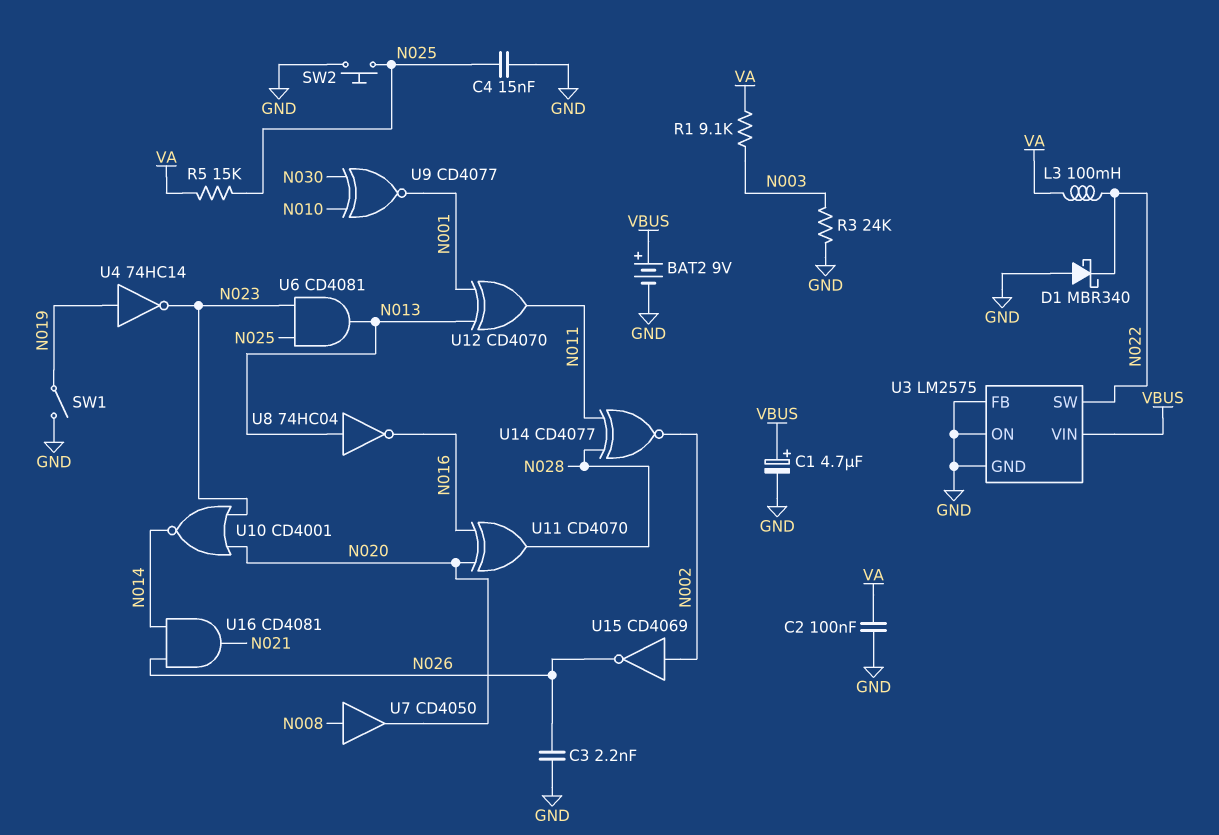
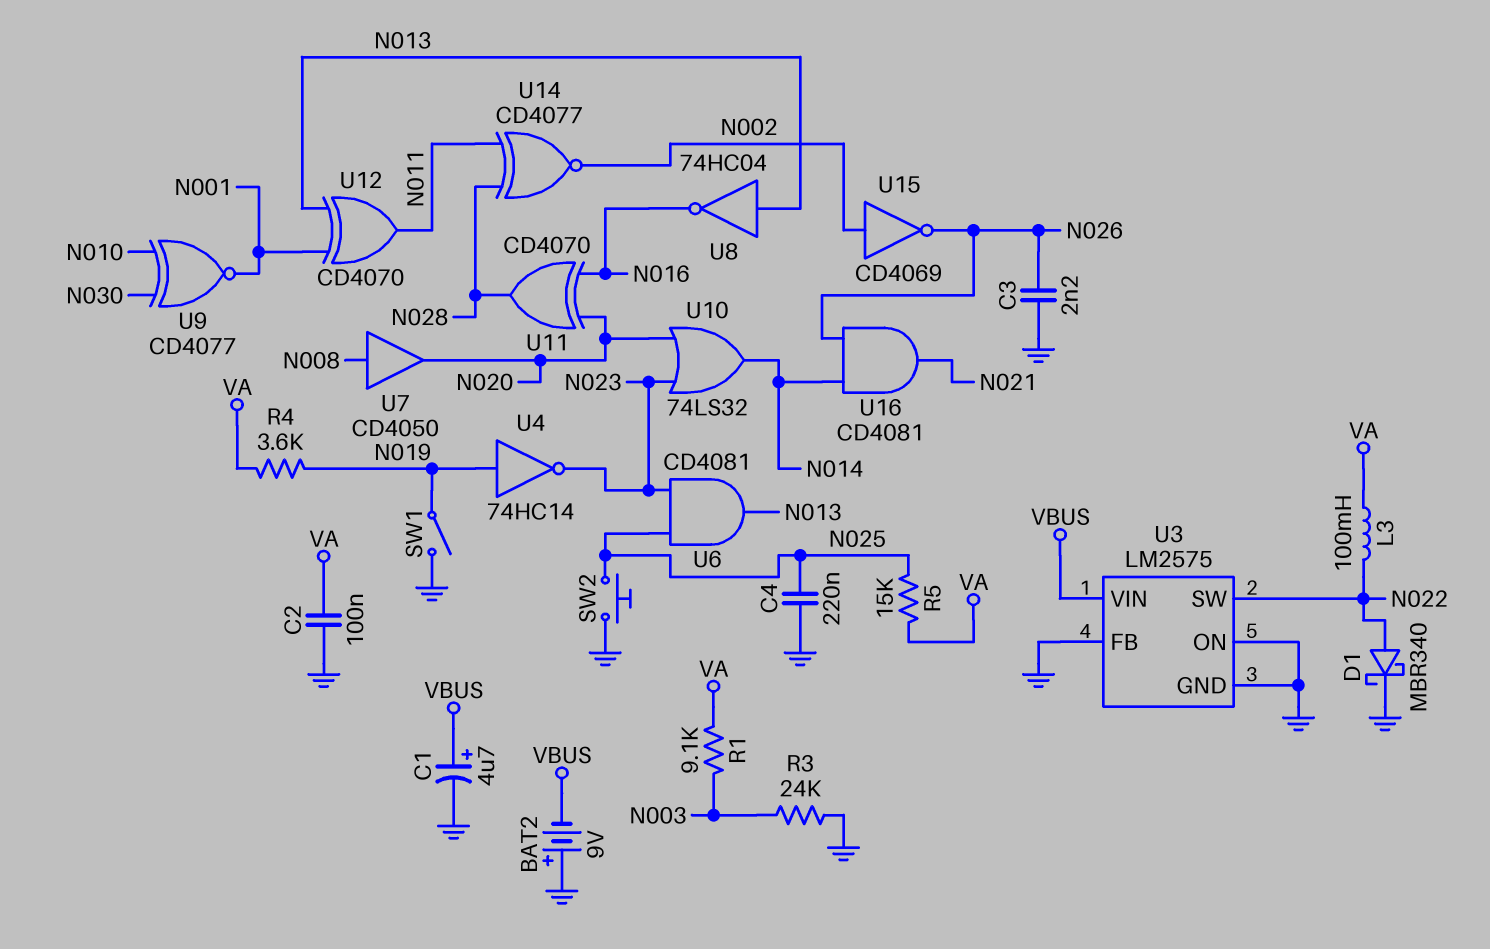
BAT2: 9V (plus VBUS, minus GND) -> 9V (plus GND, minus VBUS)
C4: 15nF (GND, N025) -> 220nF (GND, N025)
D1: schottky MBR340 (A GND, K N022) -> schottky MBR340 (A N022, K GND)
R4: none -> 3.6k (N019, VA)
U10: NOR CD4001 (in N020, in N023, out N014) -> OR 74LS32 (in N020, in N023, out N014)

